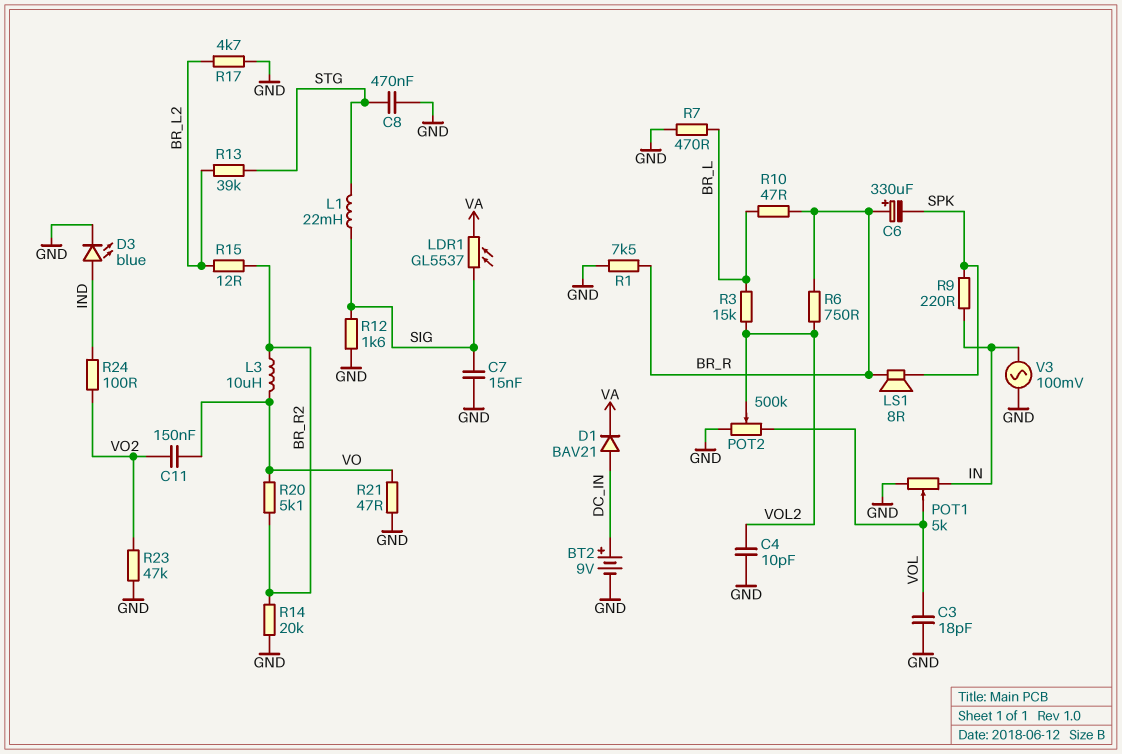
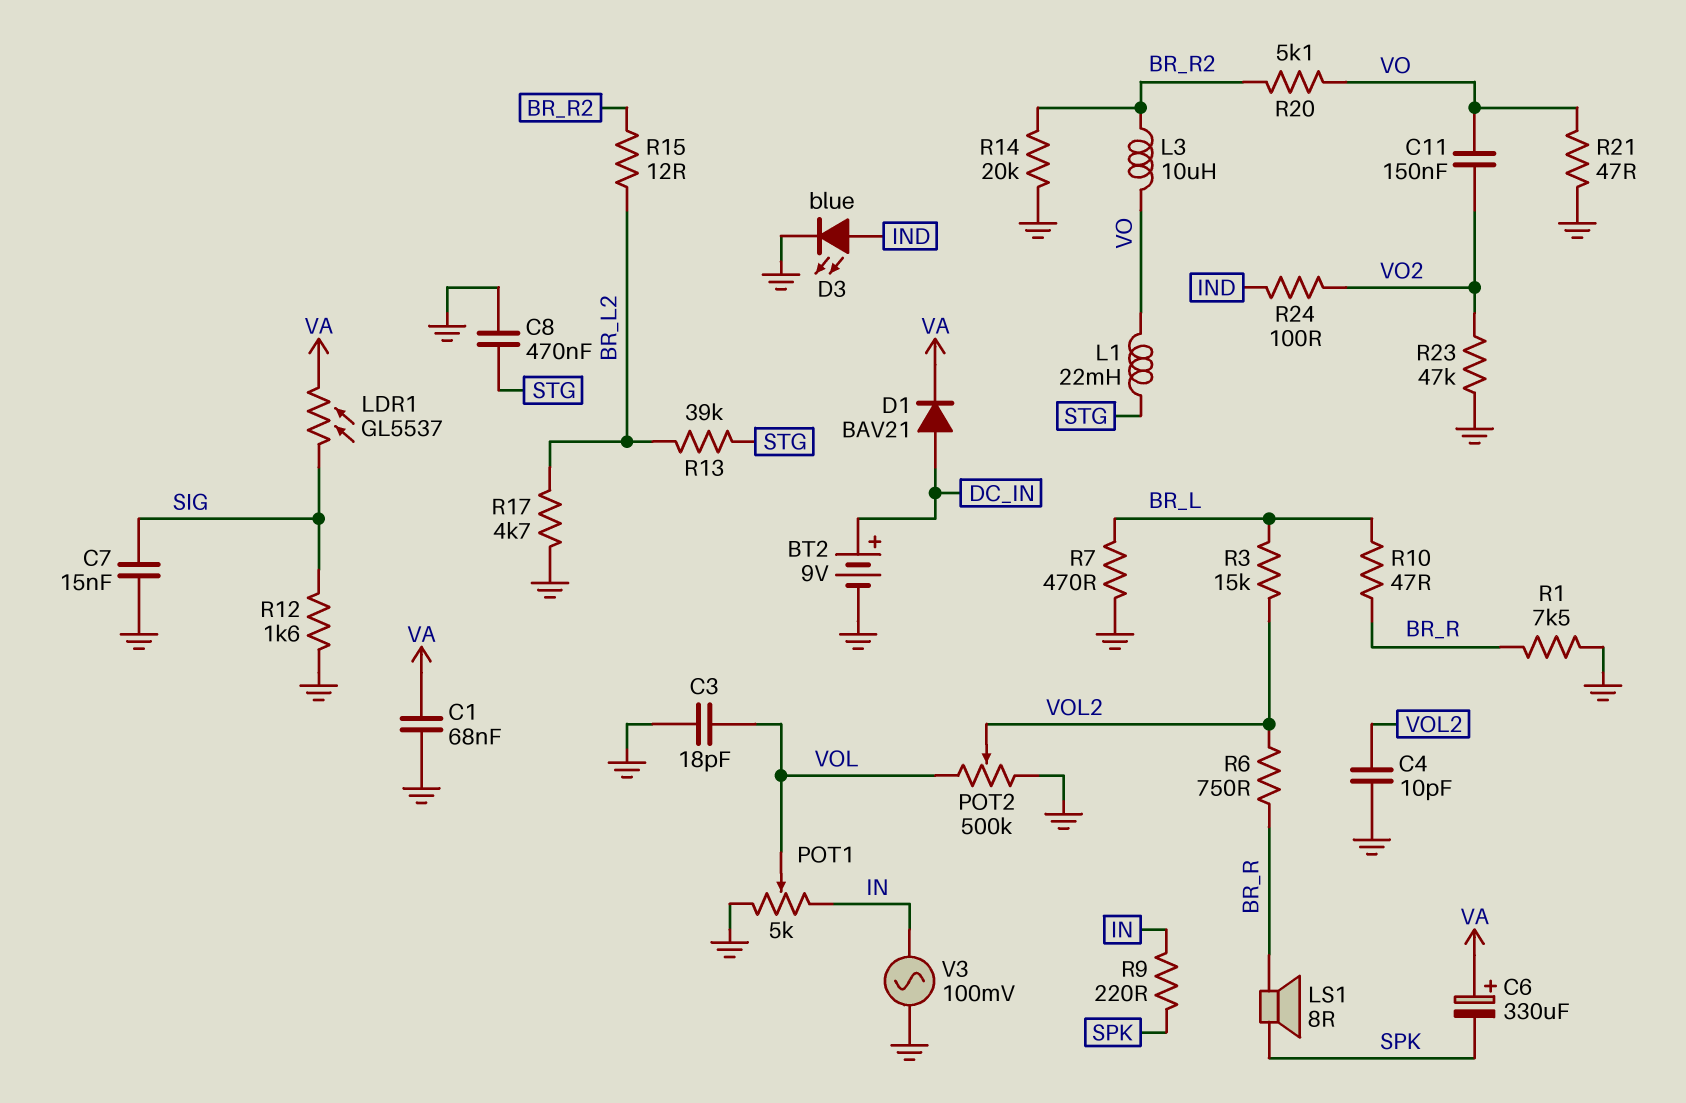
C1: none -> 68nF (GND, VA)
C6: 330uF (plus BR_R, minus SPK) -> 330uF (plus VA, minus SPK)
L1: 22mH (SIG, STG) -> 22mH (STG, VO)

